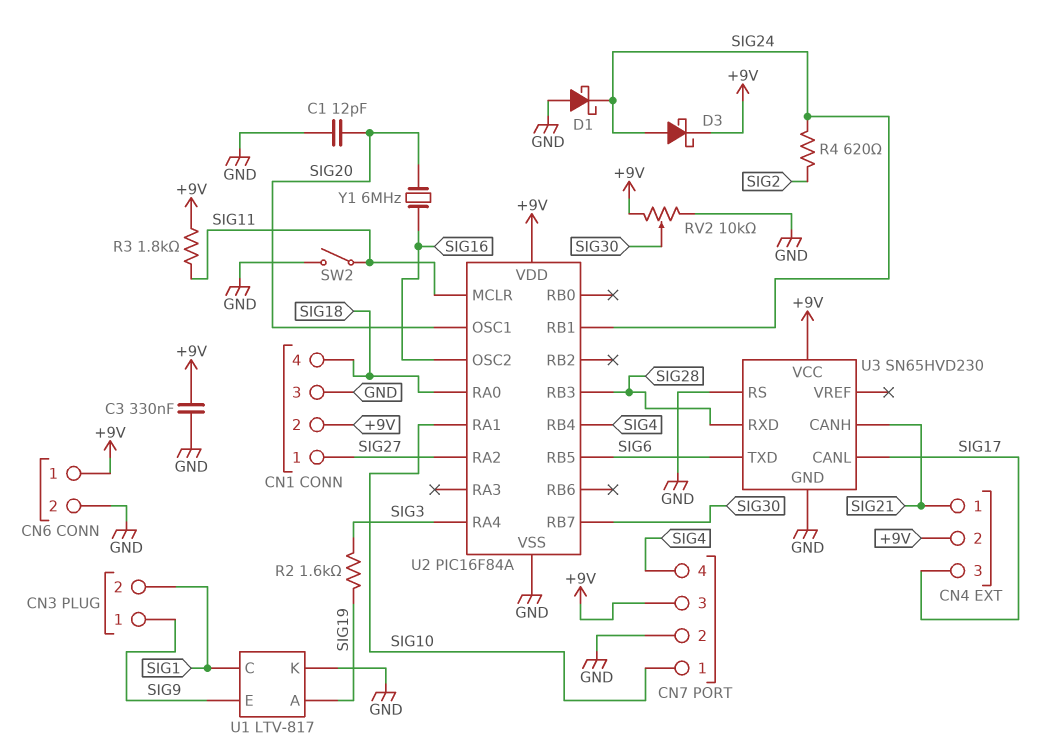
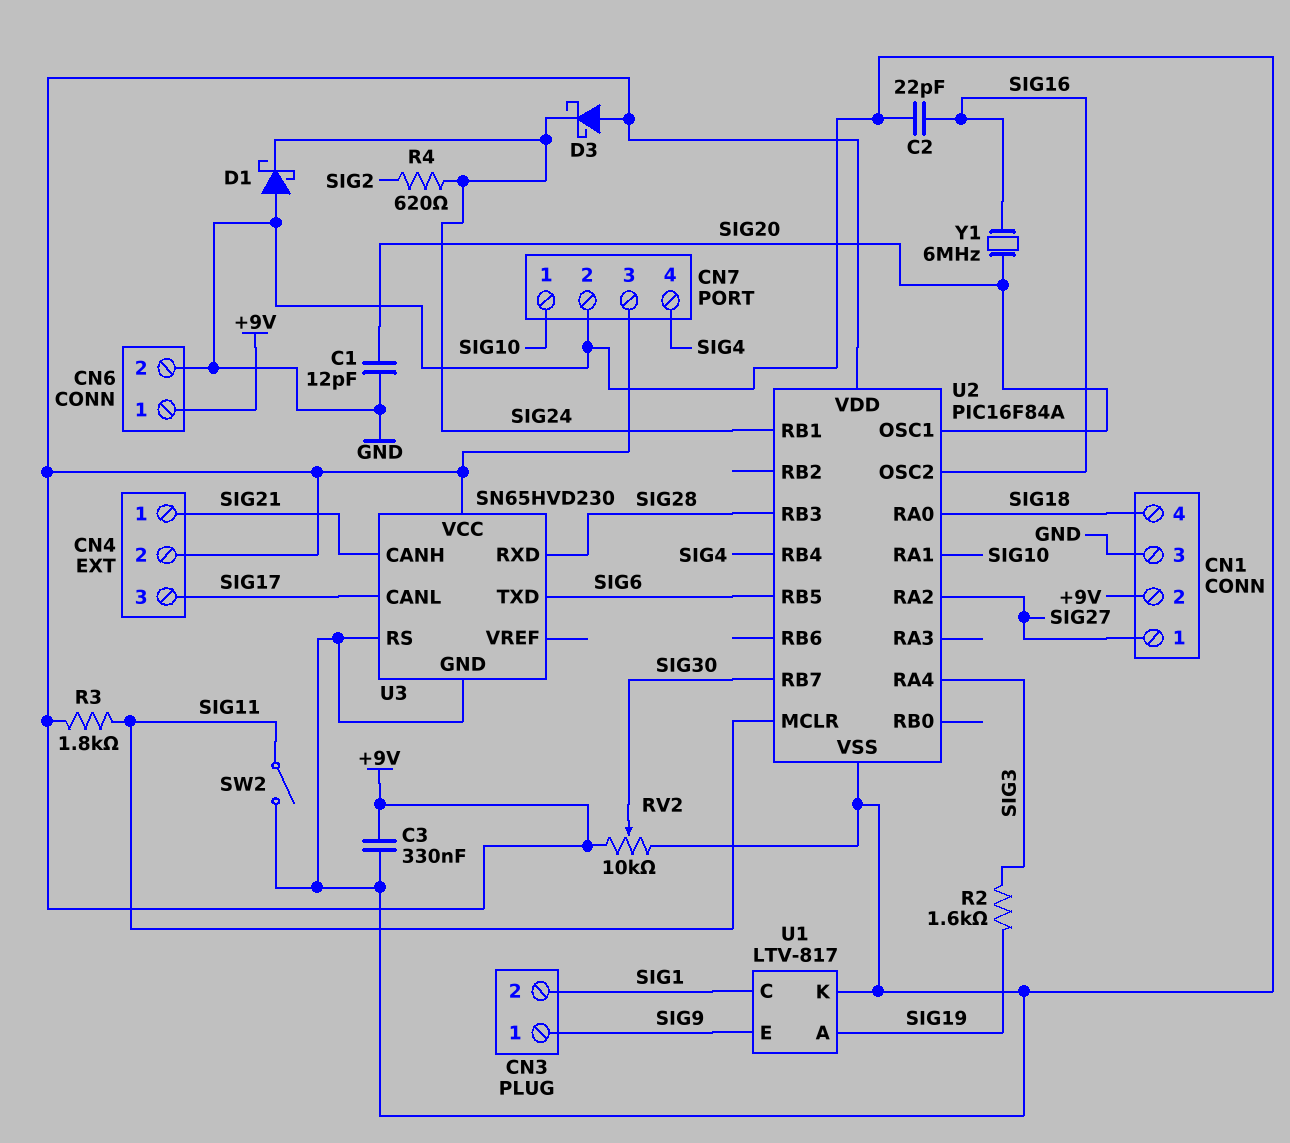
C2: none -> 22pF (GND, SIG16)
D3: schottky (A SIG24, K +9V) -> schottky (A +9V, K SIG24)

